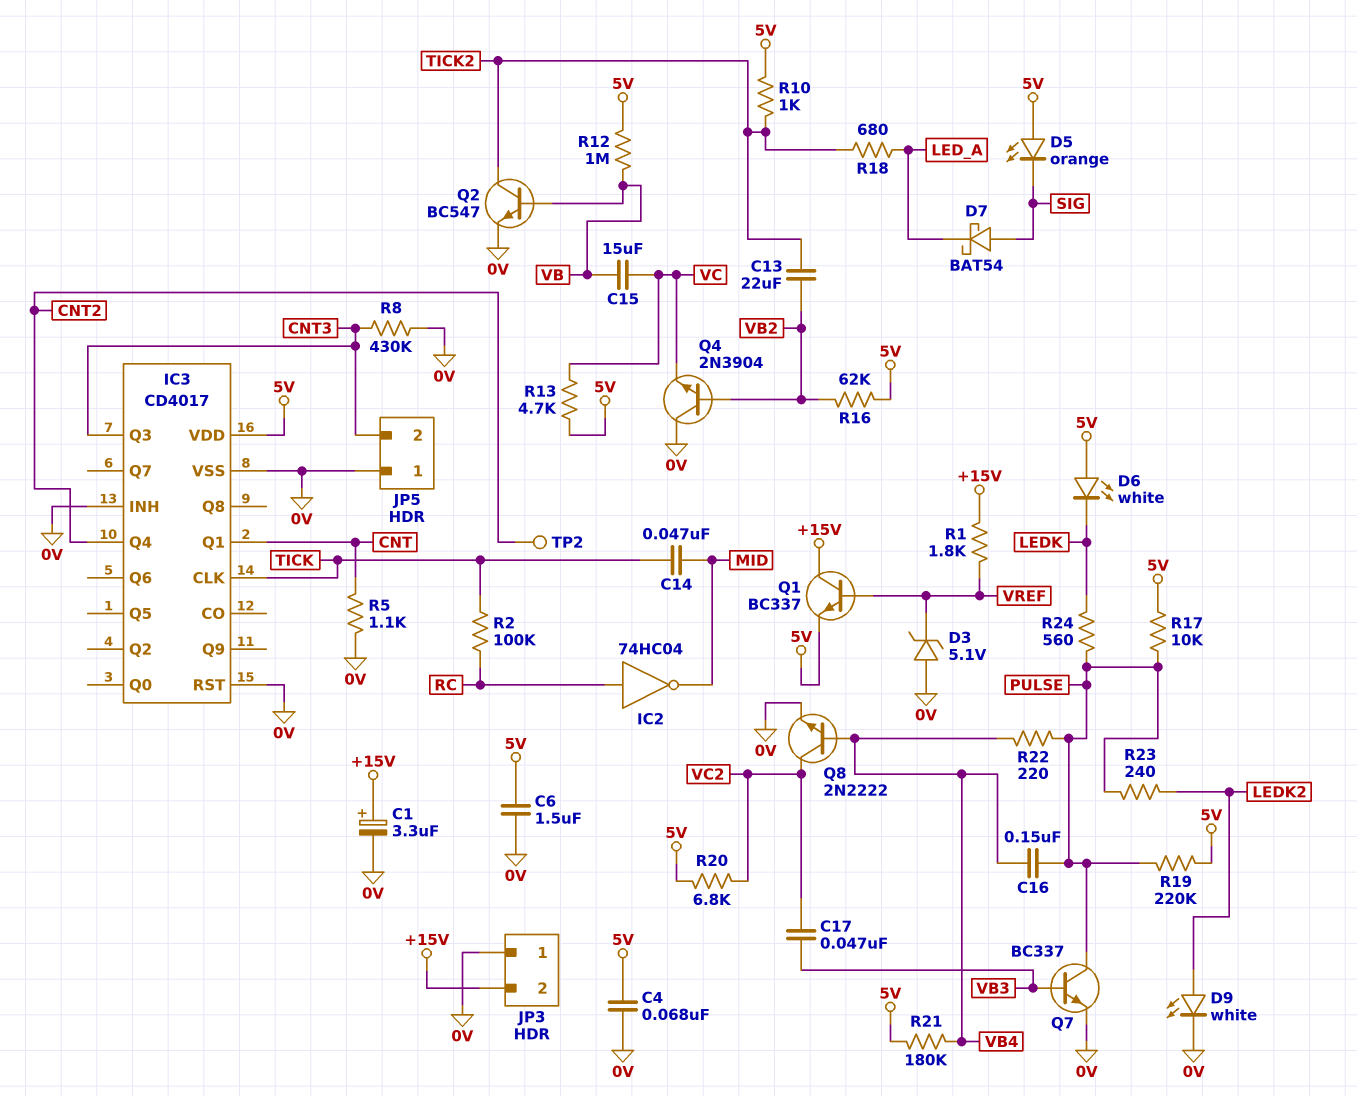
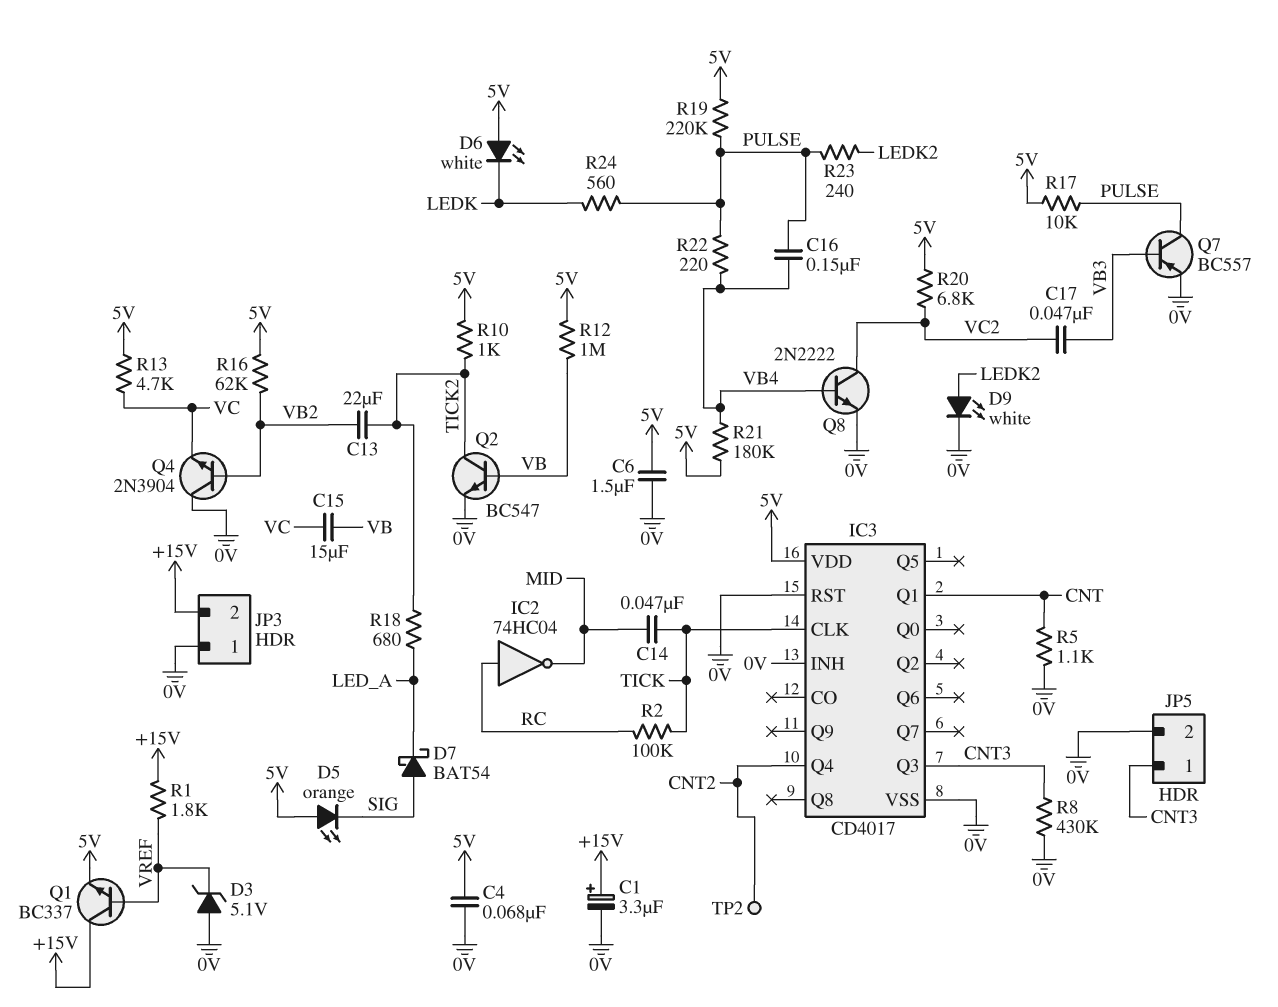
JP5 pin 1: 0V -> CNT3
JP5 pin 2: CNT3 -> 0V
Q7: NPN BC337 (B VB3, C PULSE, E 0V) -> PNP BC557 (B VB3, C PULSE, E 0V)

